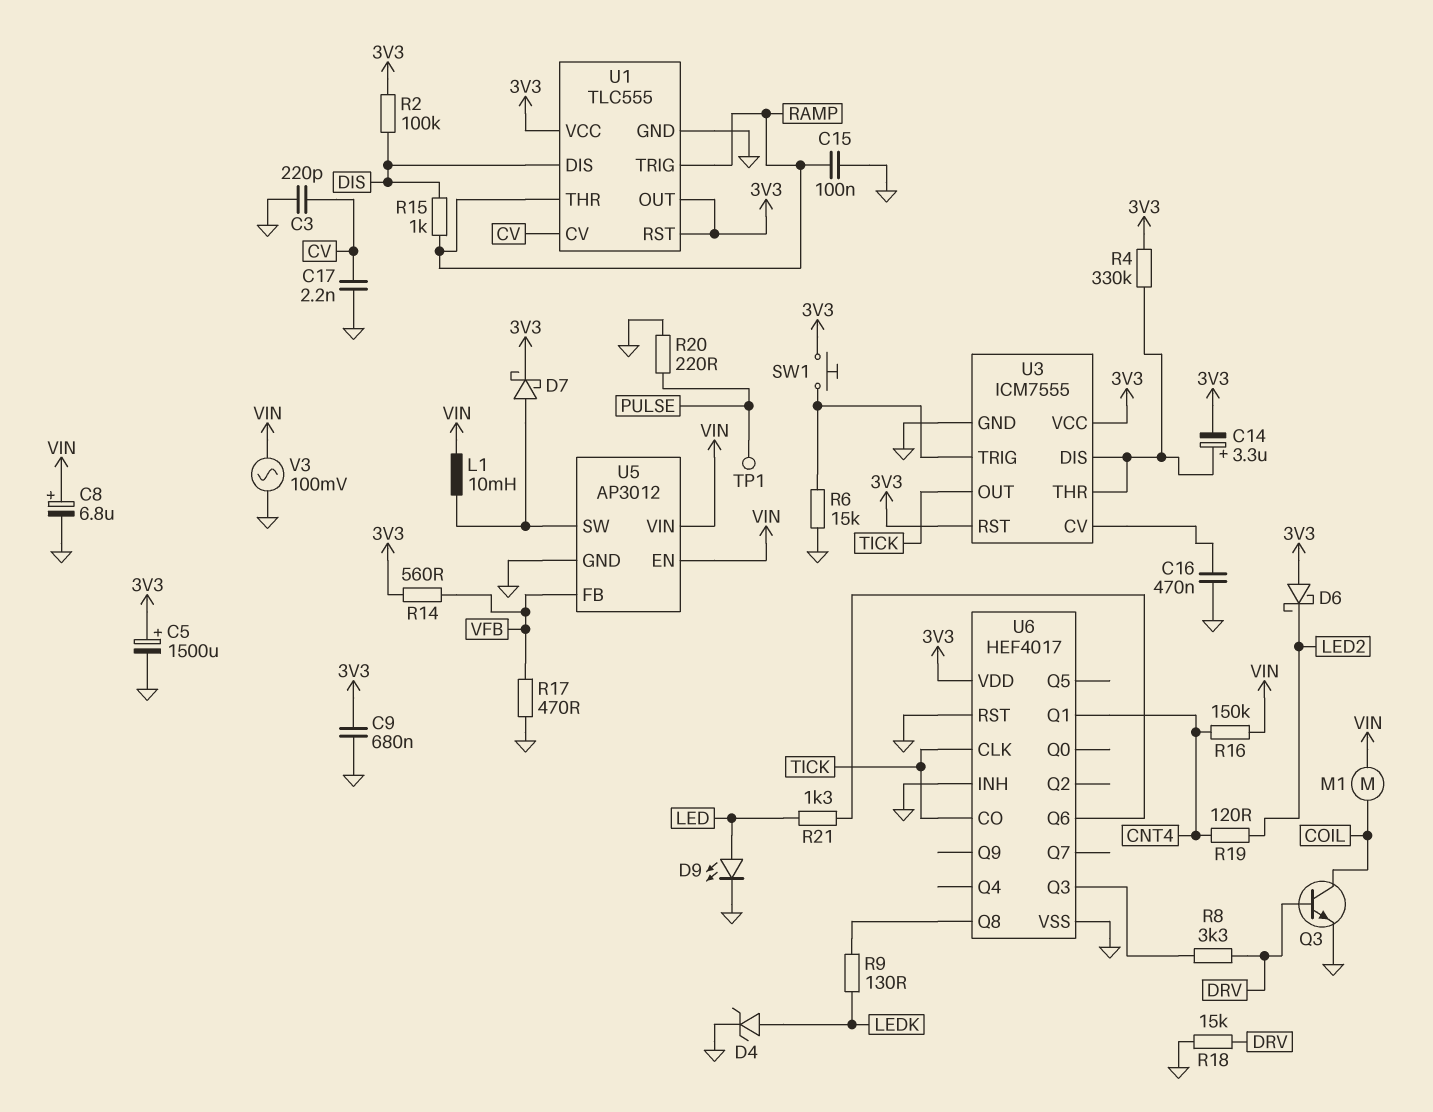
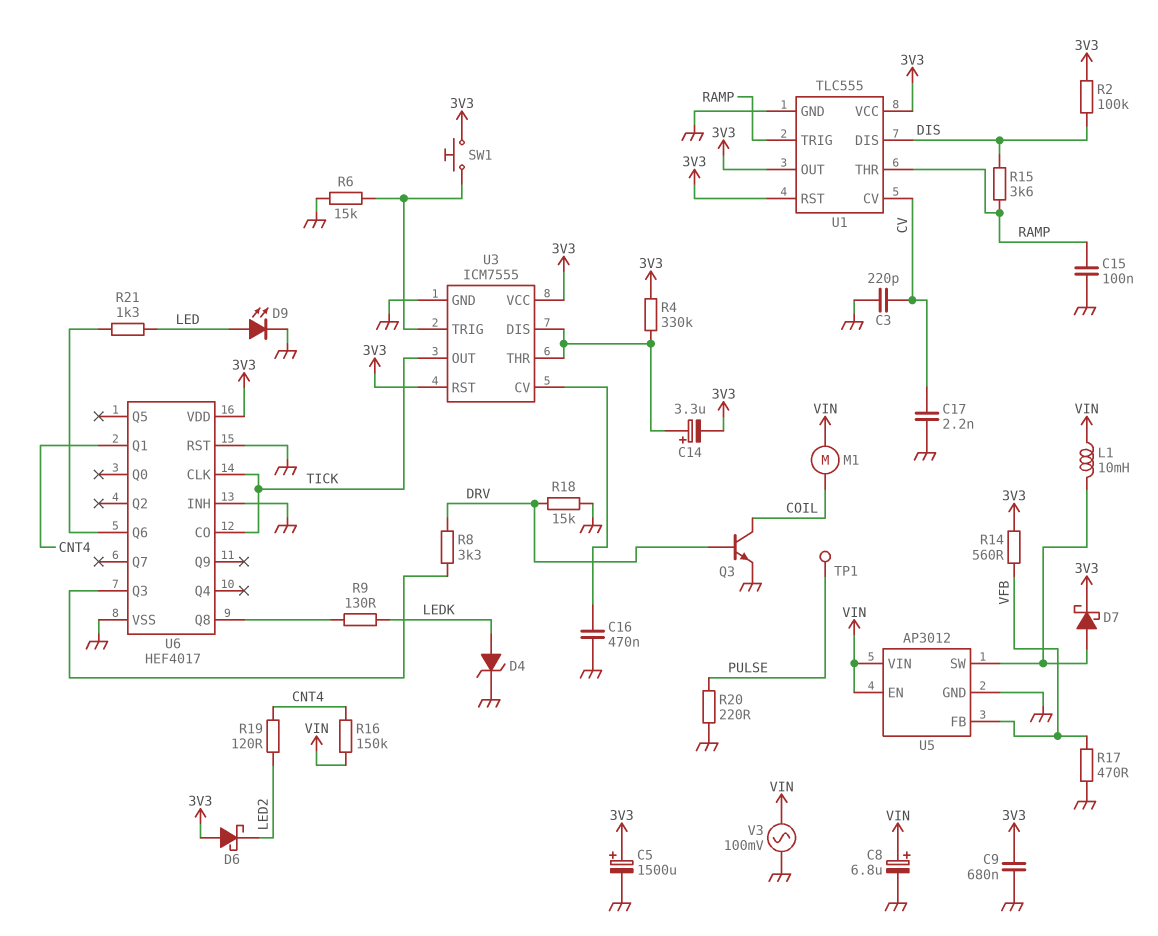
R15: 1k (DIS, RAMP) -> 3.6k (DIS, RAMP)

